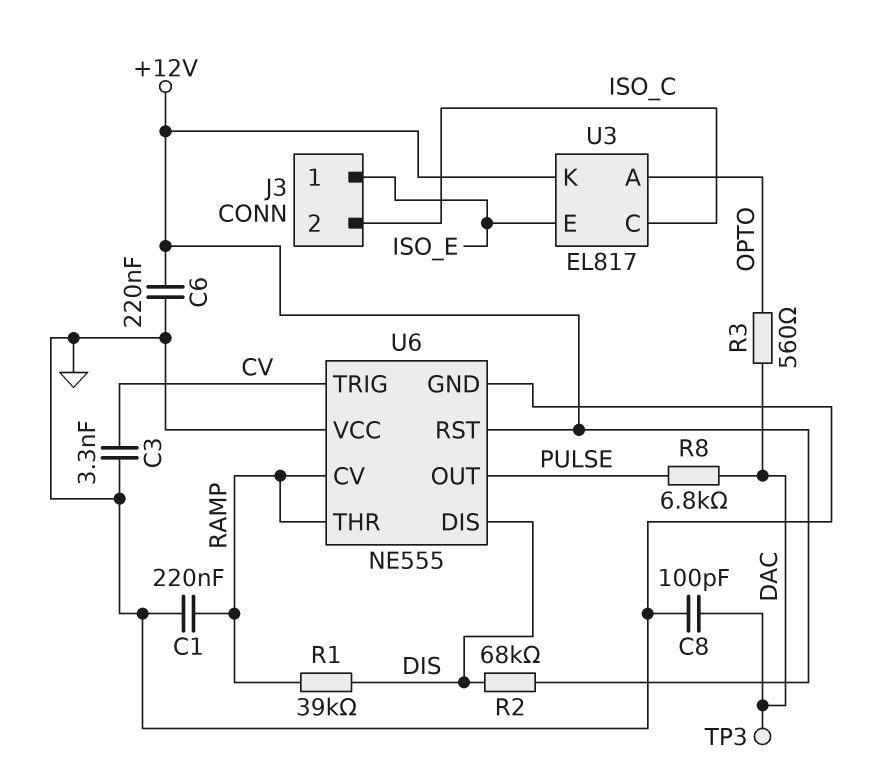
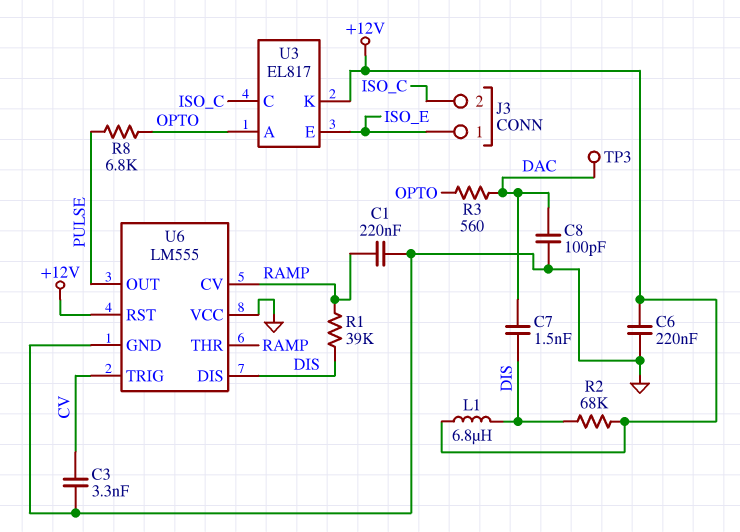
C7: none -> 1.5nF (DAC, DIS)
L1: none -> 6.8uH (+12V, DIS)
R8: 6.8k (DAC, PULSE) -> 6.8k (OPTO, PULSE)
U6: NE555 -> LM555

